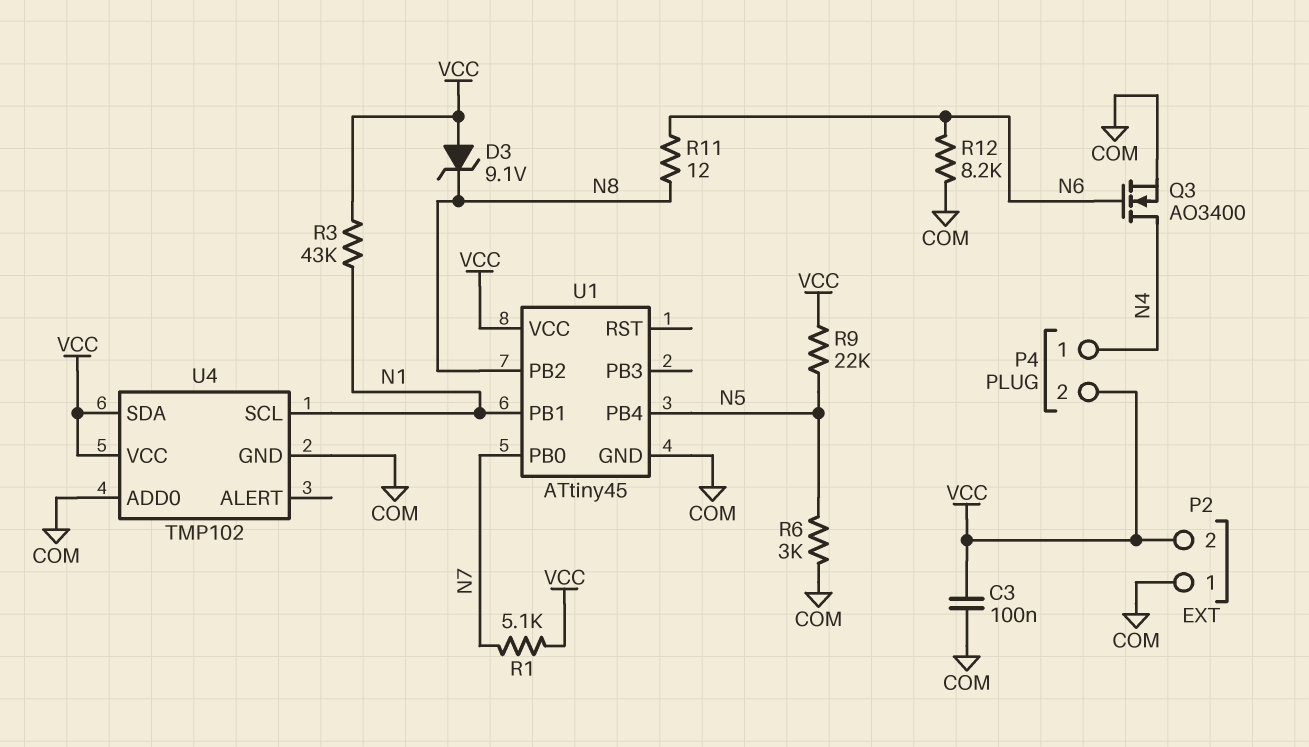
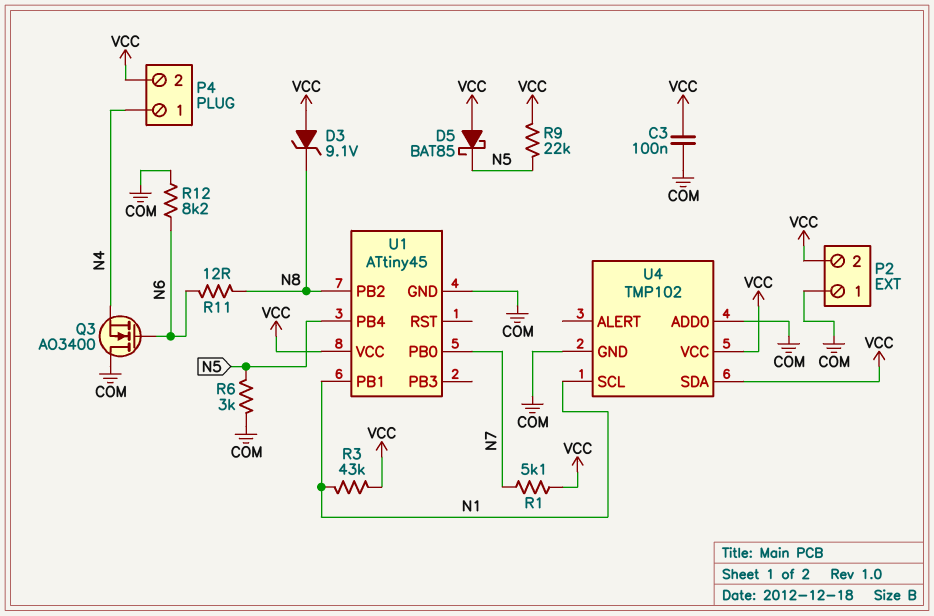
D5: none -> schottky BAT85 (A VCC, K N5)
Q3: NMOS AO3400 (G N6, D N4, S COM) -> NMOS AO3400 (G N6, D COM, S N4)

